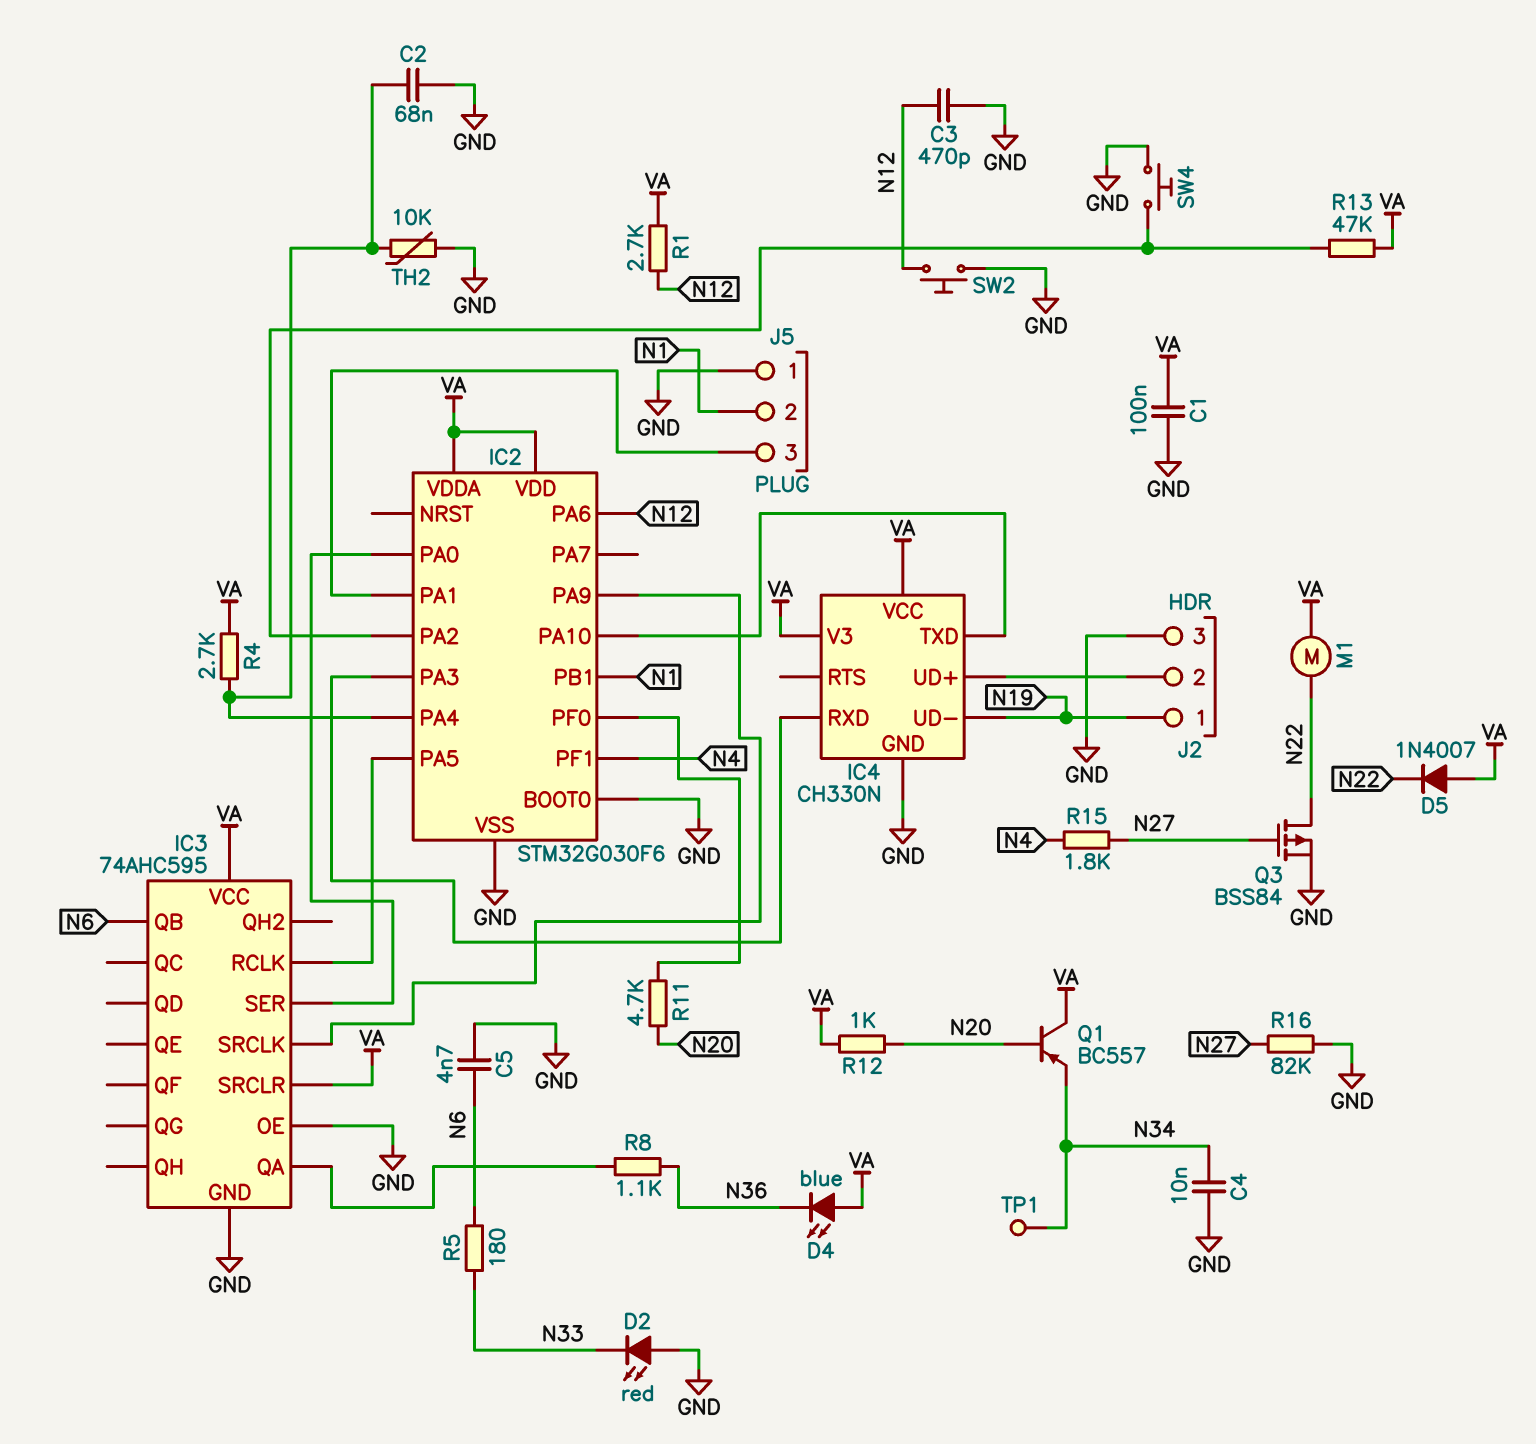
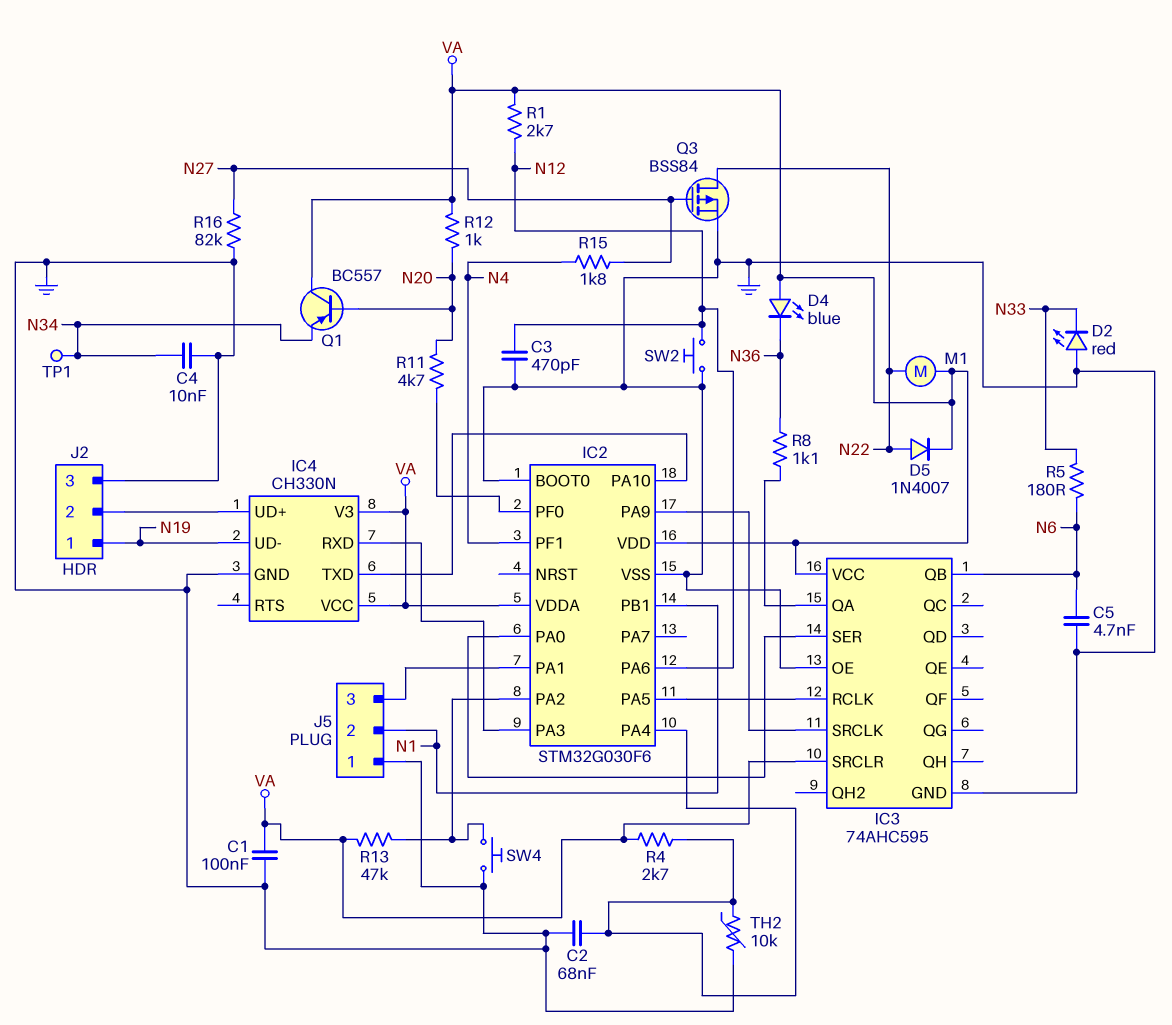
D5: diode 1N4007 (A VA, K N22) -> diode 1N4007 (A N22, K VA)

